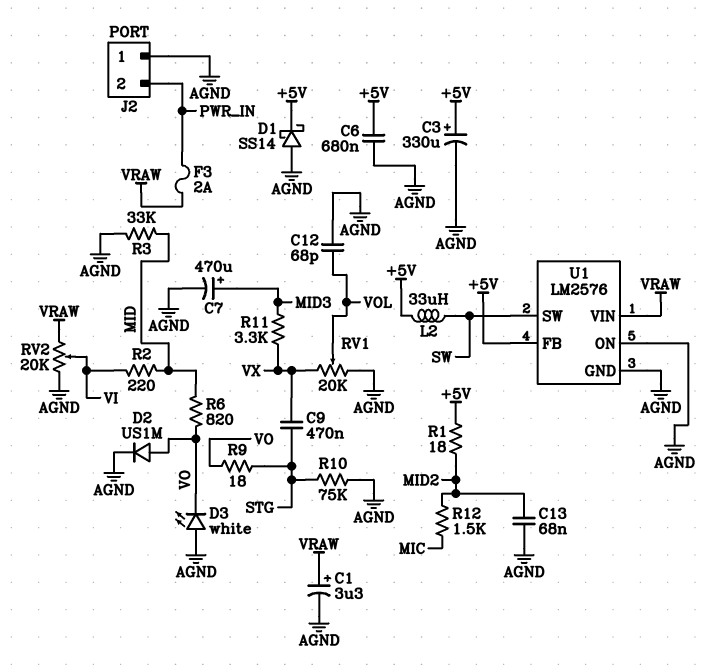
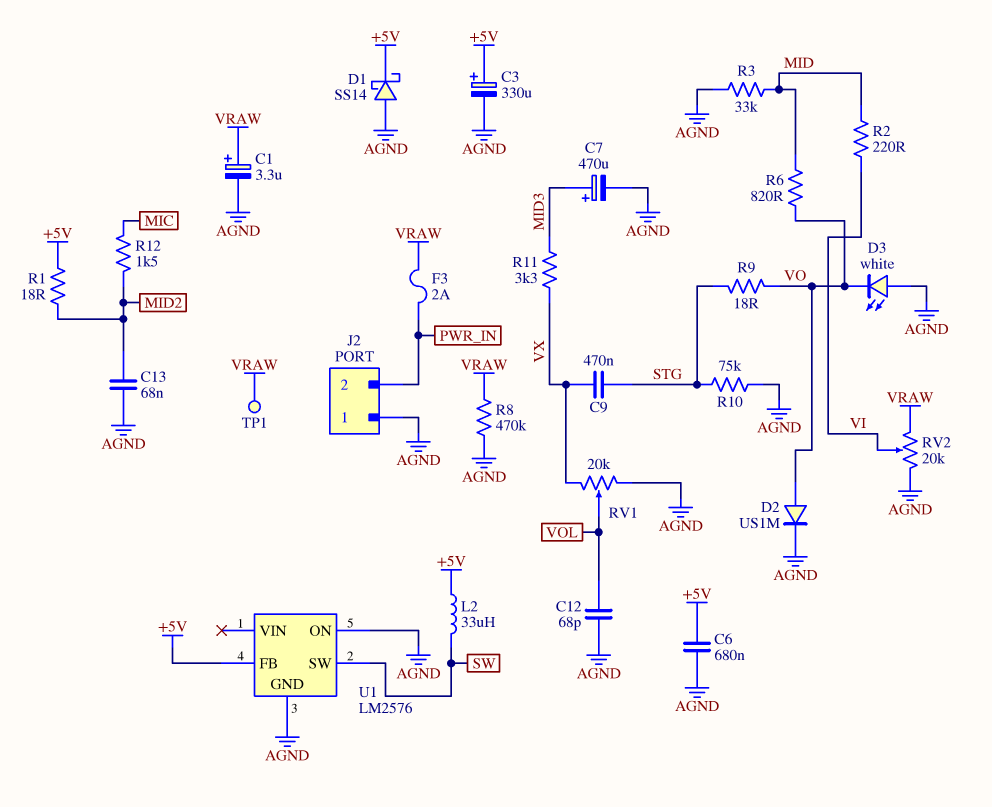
R8: none -> 470k (AGND, VRAW)
TP1: none -> test point (VRAW)
U1 pin VIN: VRAW -> none

